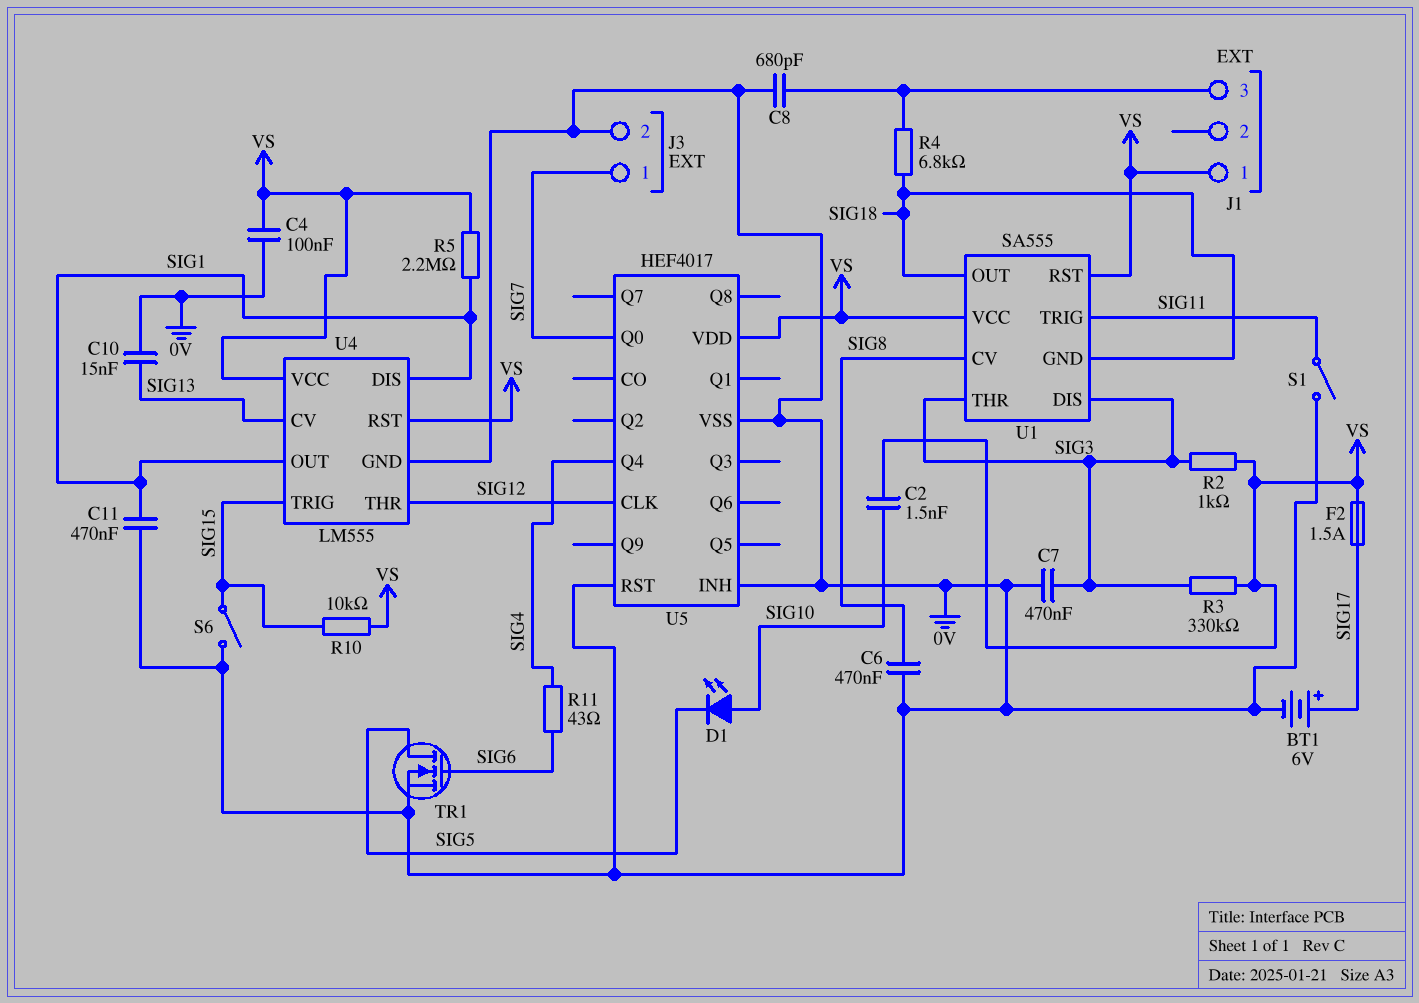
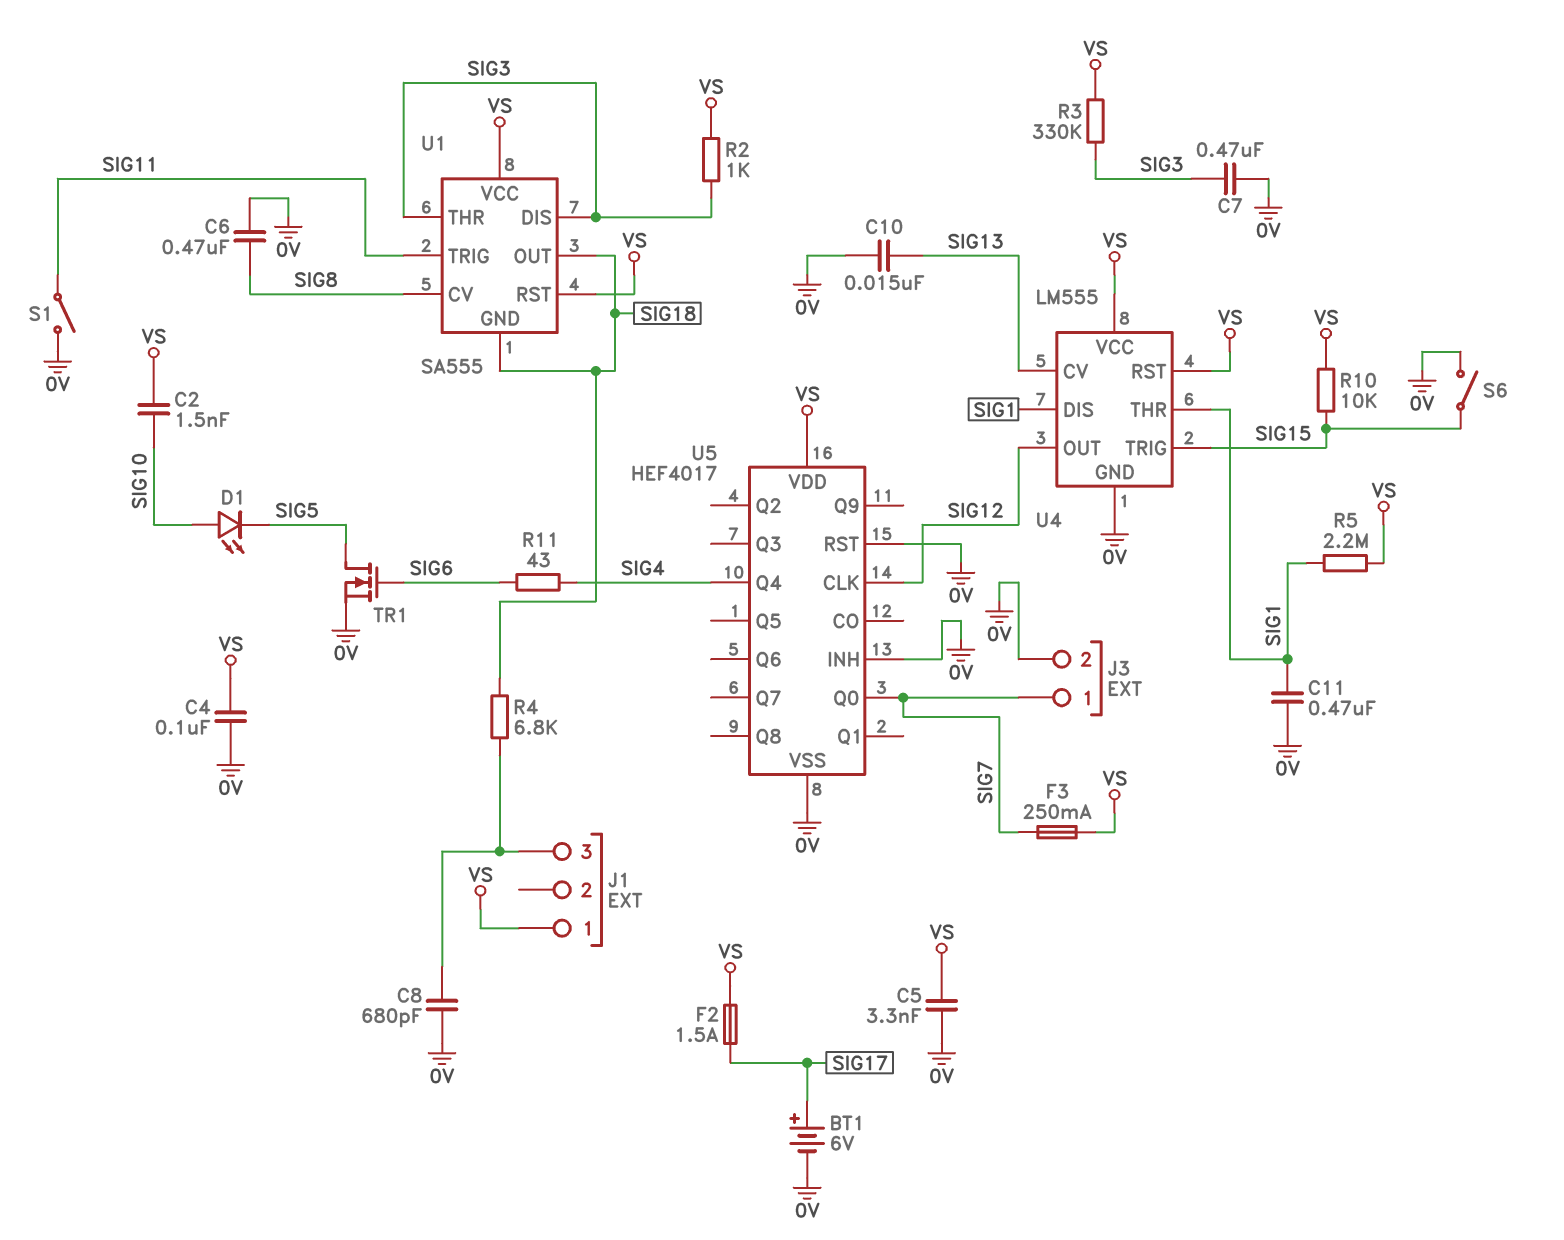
C5: none -> 3.3nF (0V, VS)
F3: none -> 250mA (SIG7, VS)
U4 pin OUT: SIG1 -> SIG12
U4 pin THR: SIG12 -> SIG1

